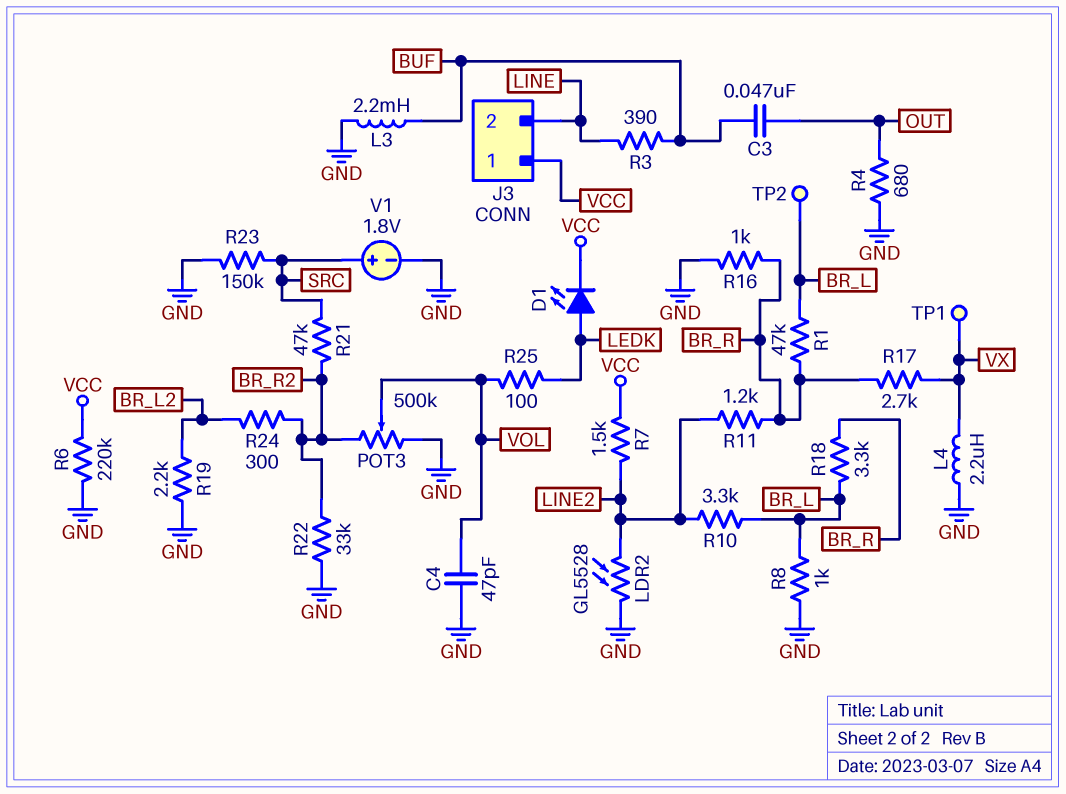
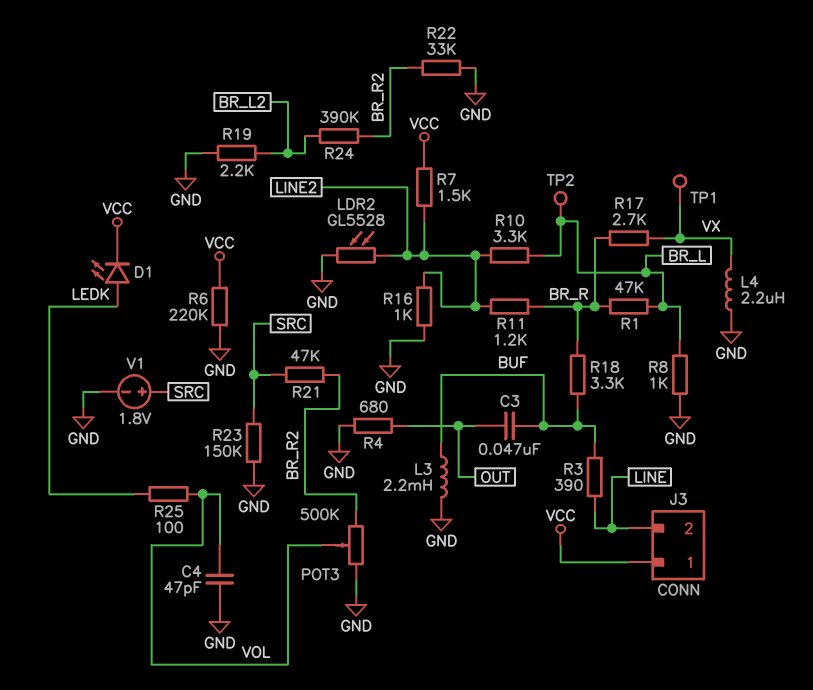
R16: 1k (BR_R, GND) -> 1k (GND, LINE2)
R18: 3.3k (BR_L, BR_R) -> 3.3k (BR_R, BUF)
R24: 300 (BR_L2, BR_R2) -> 390k (BR_L2, BR_R2)

